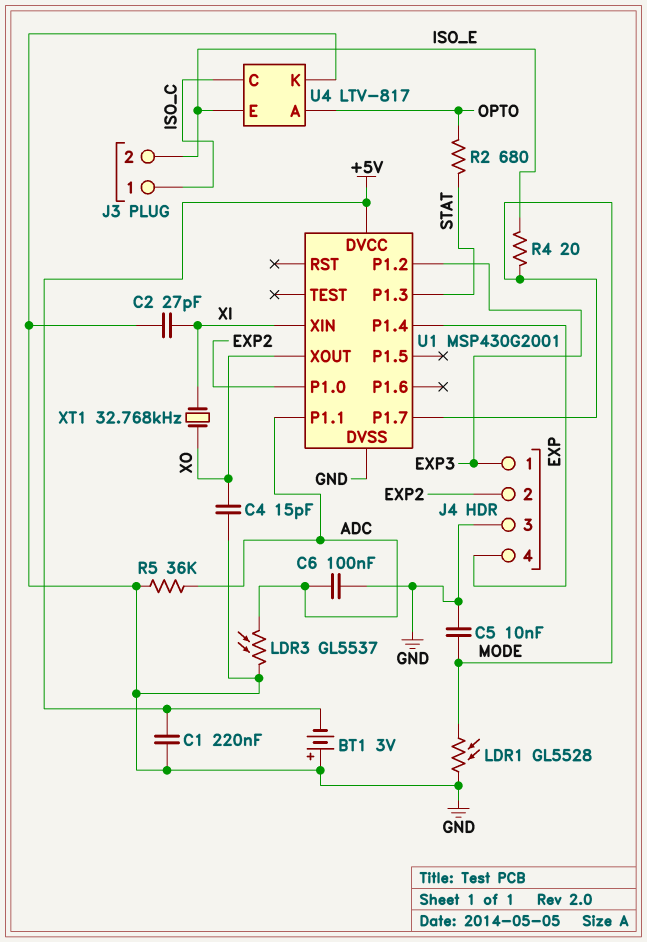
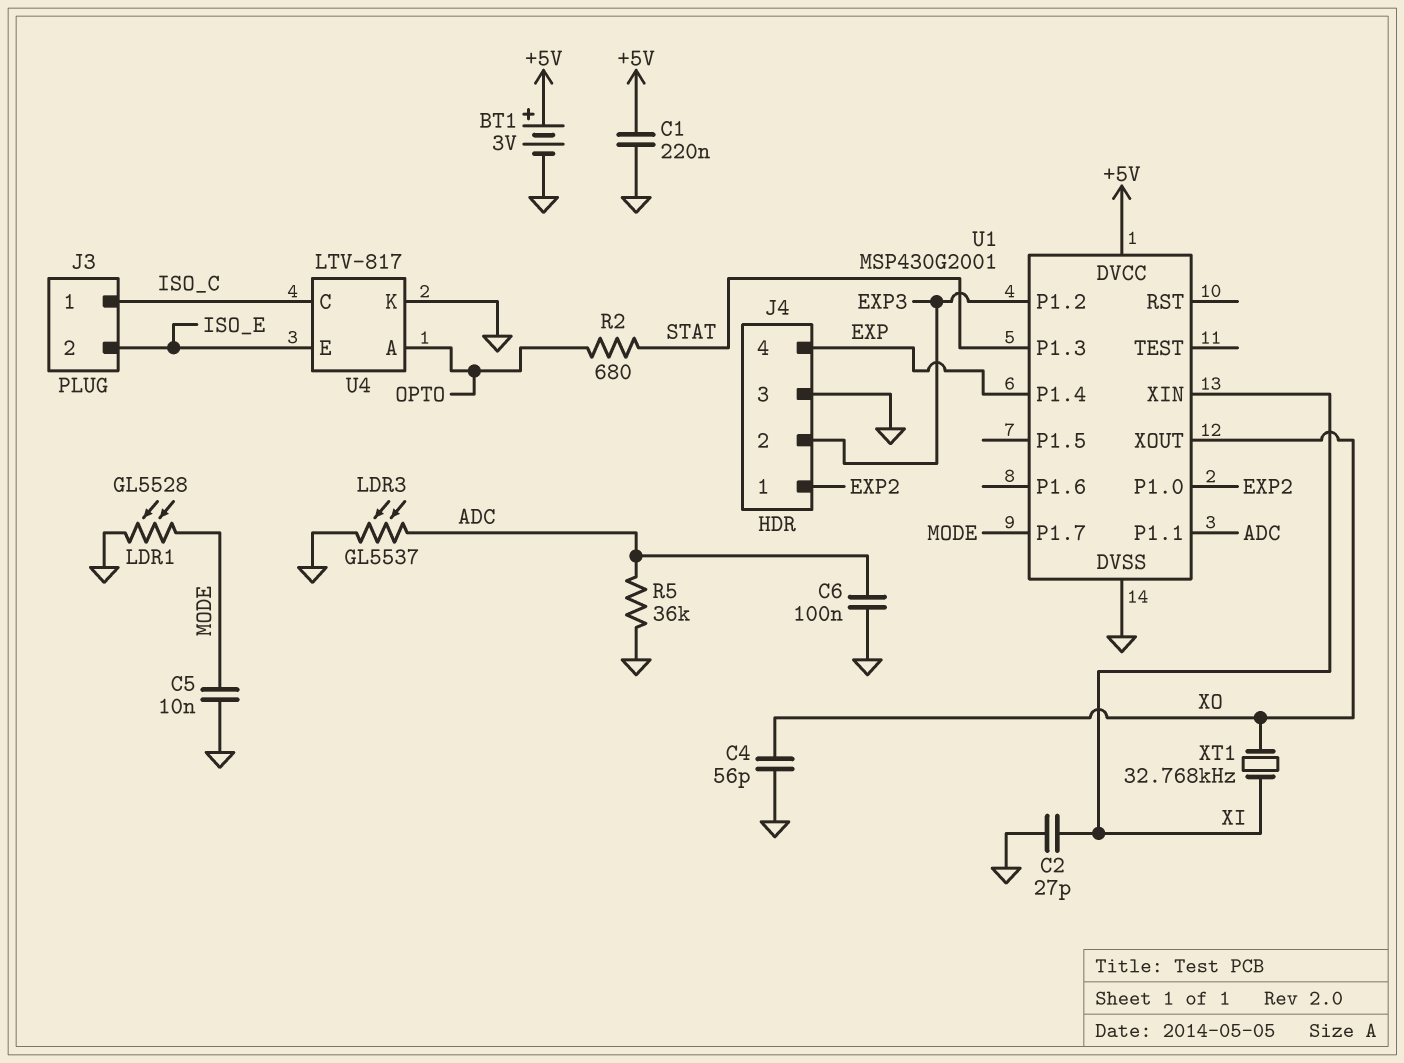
BT1: 3V (plus GND, minus +5V) -> 3V (plus +5V, minus GND)
C4: 15pF (GND, XO) -> 56pF (GND, XO)
J4 pin 1: EXP3 -> EXP2
J4 pin 2: EXP2 -> EXP3
R4: 20 (ISO_E, MODE) -> none

